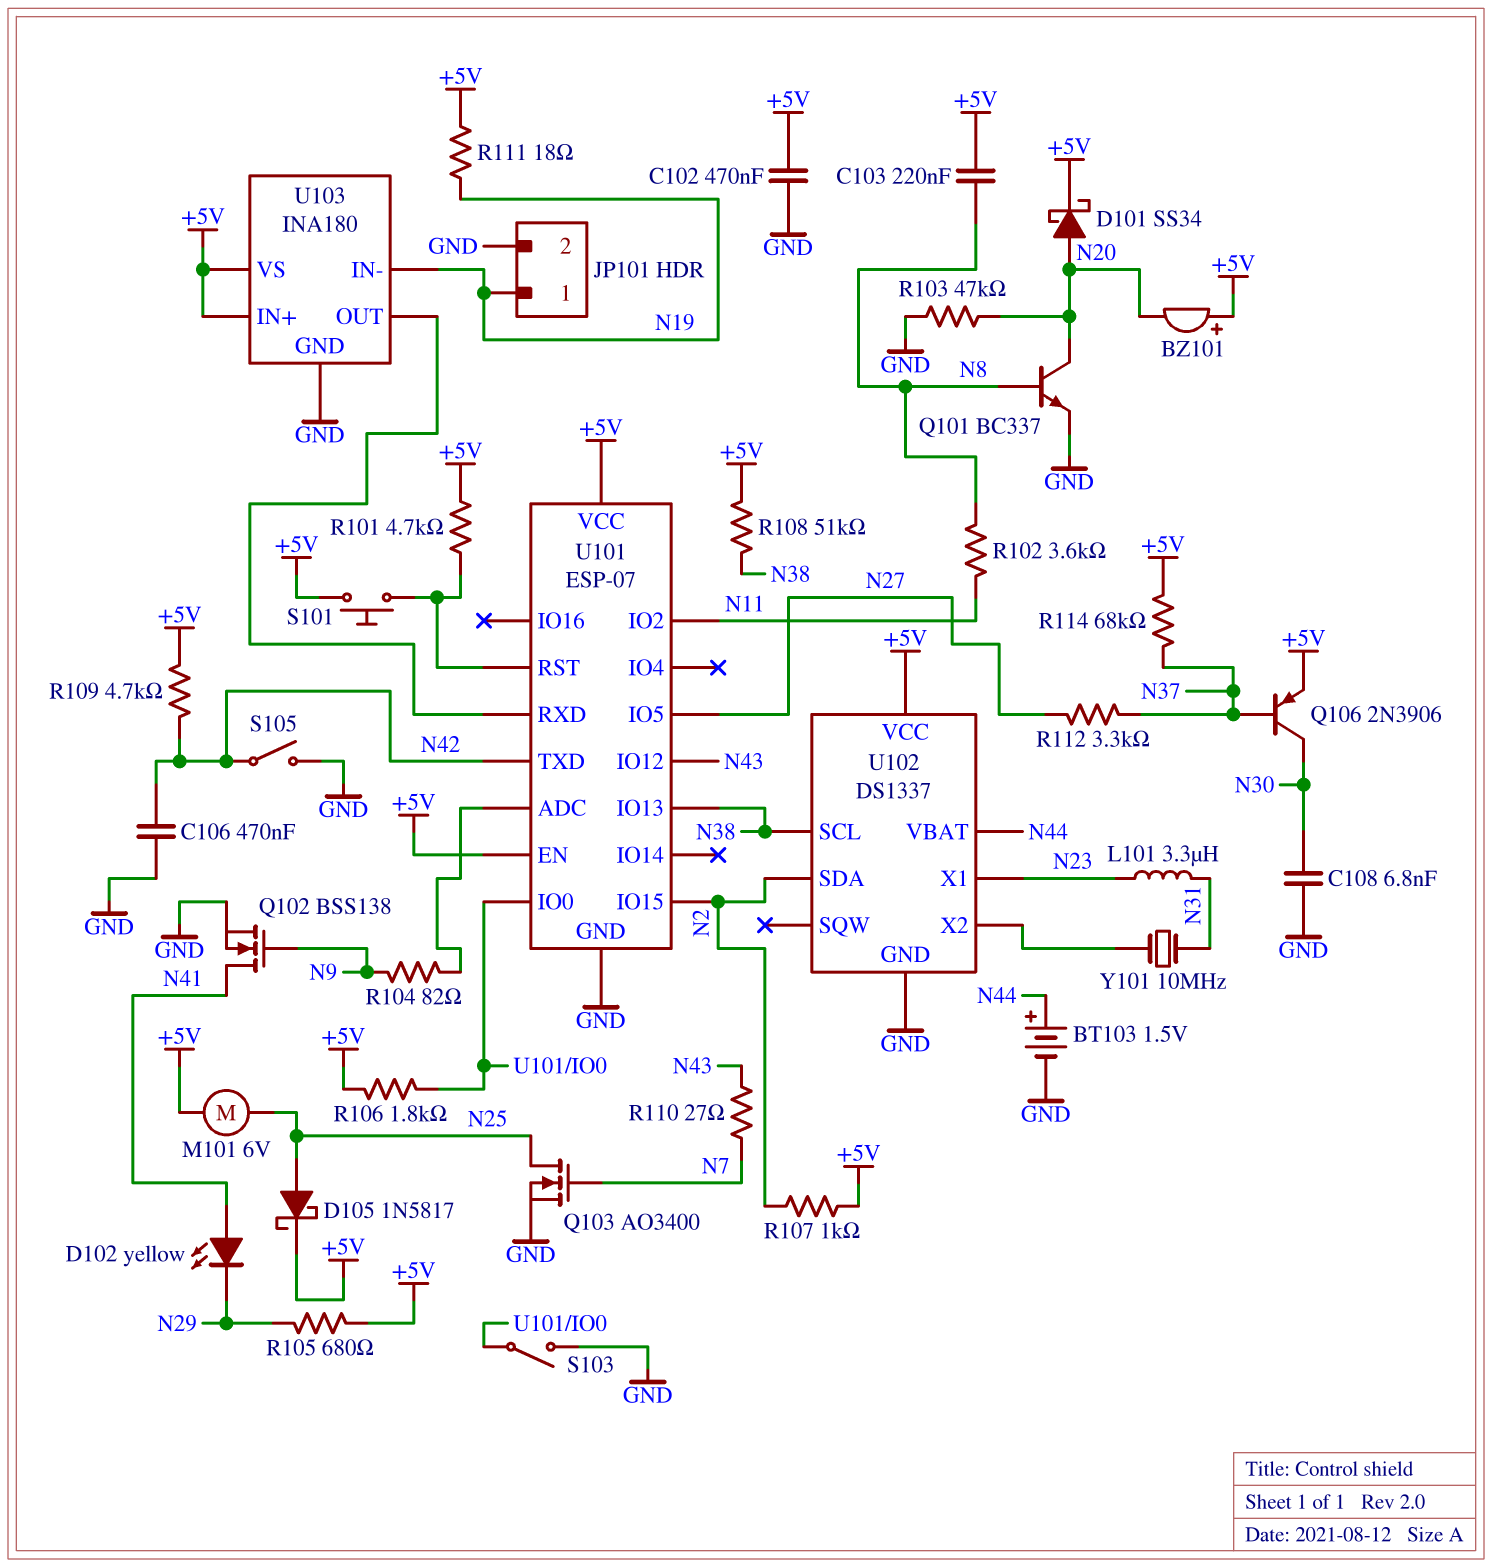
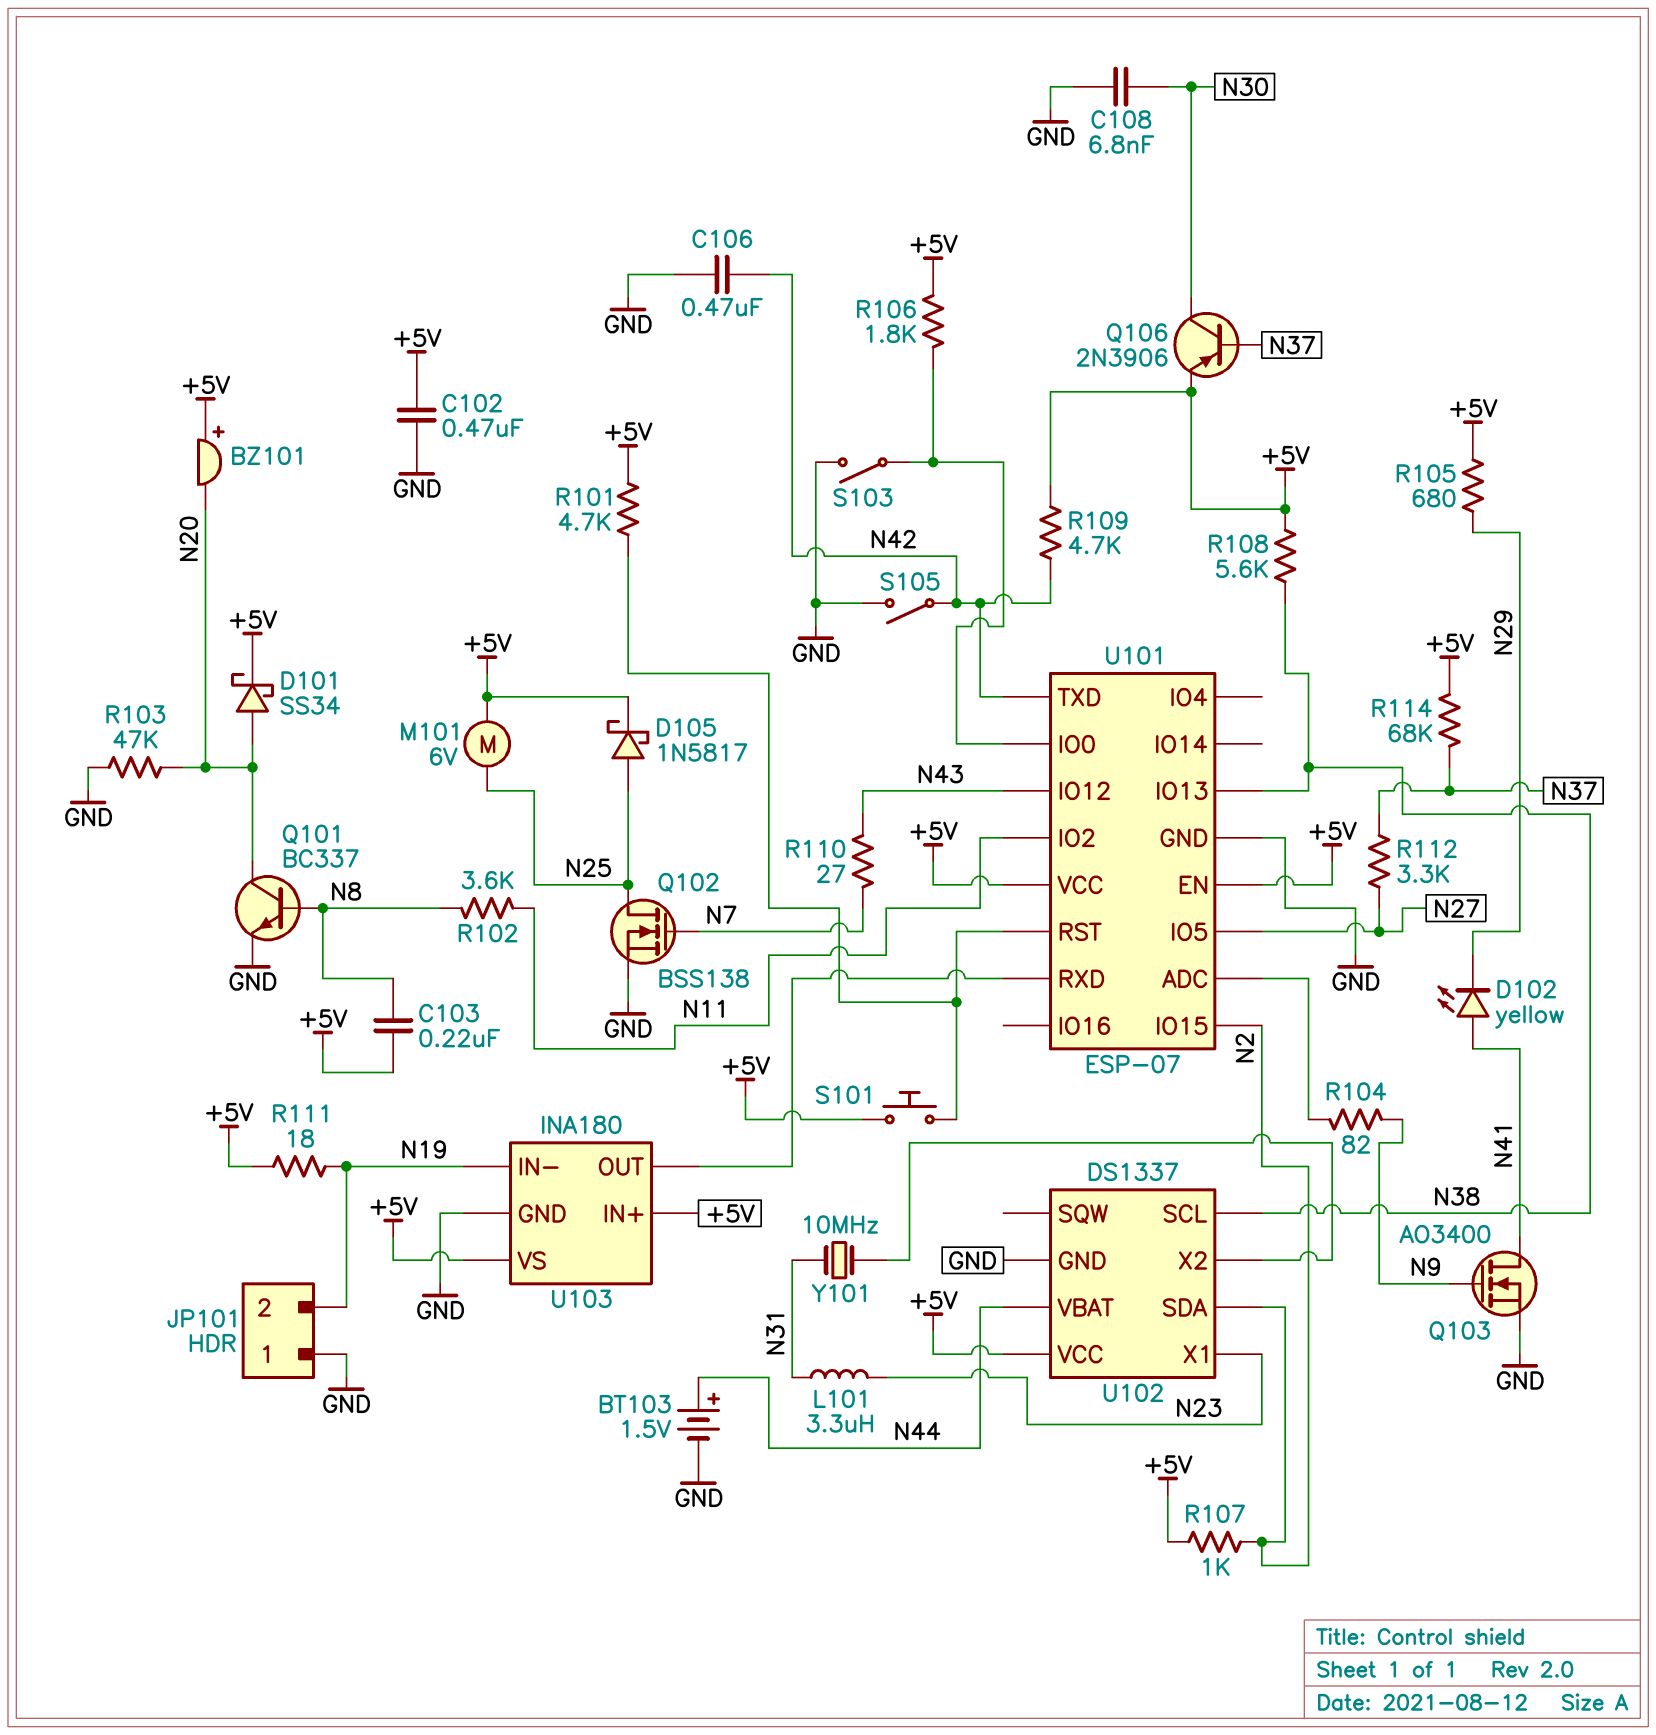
JP101 pin 1: N19 -> GND
JP101 pin 2: GND -> N19
Q102: NMOS BSS138 (G N9, D N41, S GND) -> NMOS BSS138 (G N7, D N25, S GND)
Q103: NMOS AO3400 (G N7, D N25, S GND) -> NMOS AO3400 (G N9, D N41, S GND)
R108: 51k (+5V, N38) -> 5.6k (+5V, N38)

